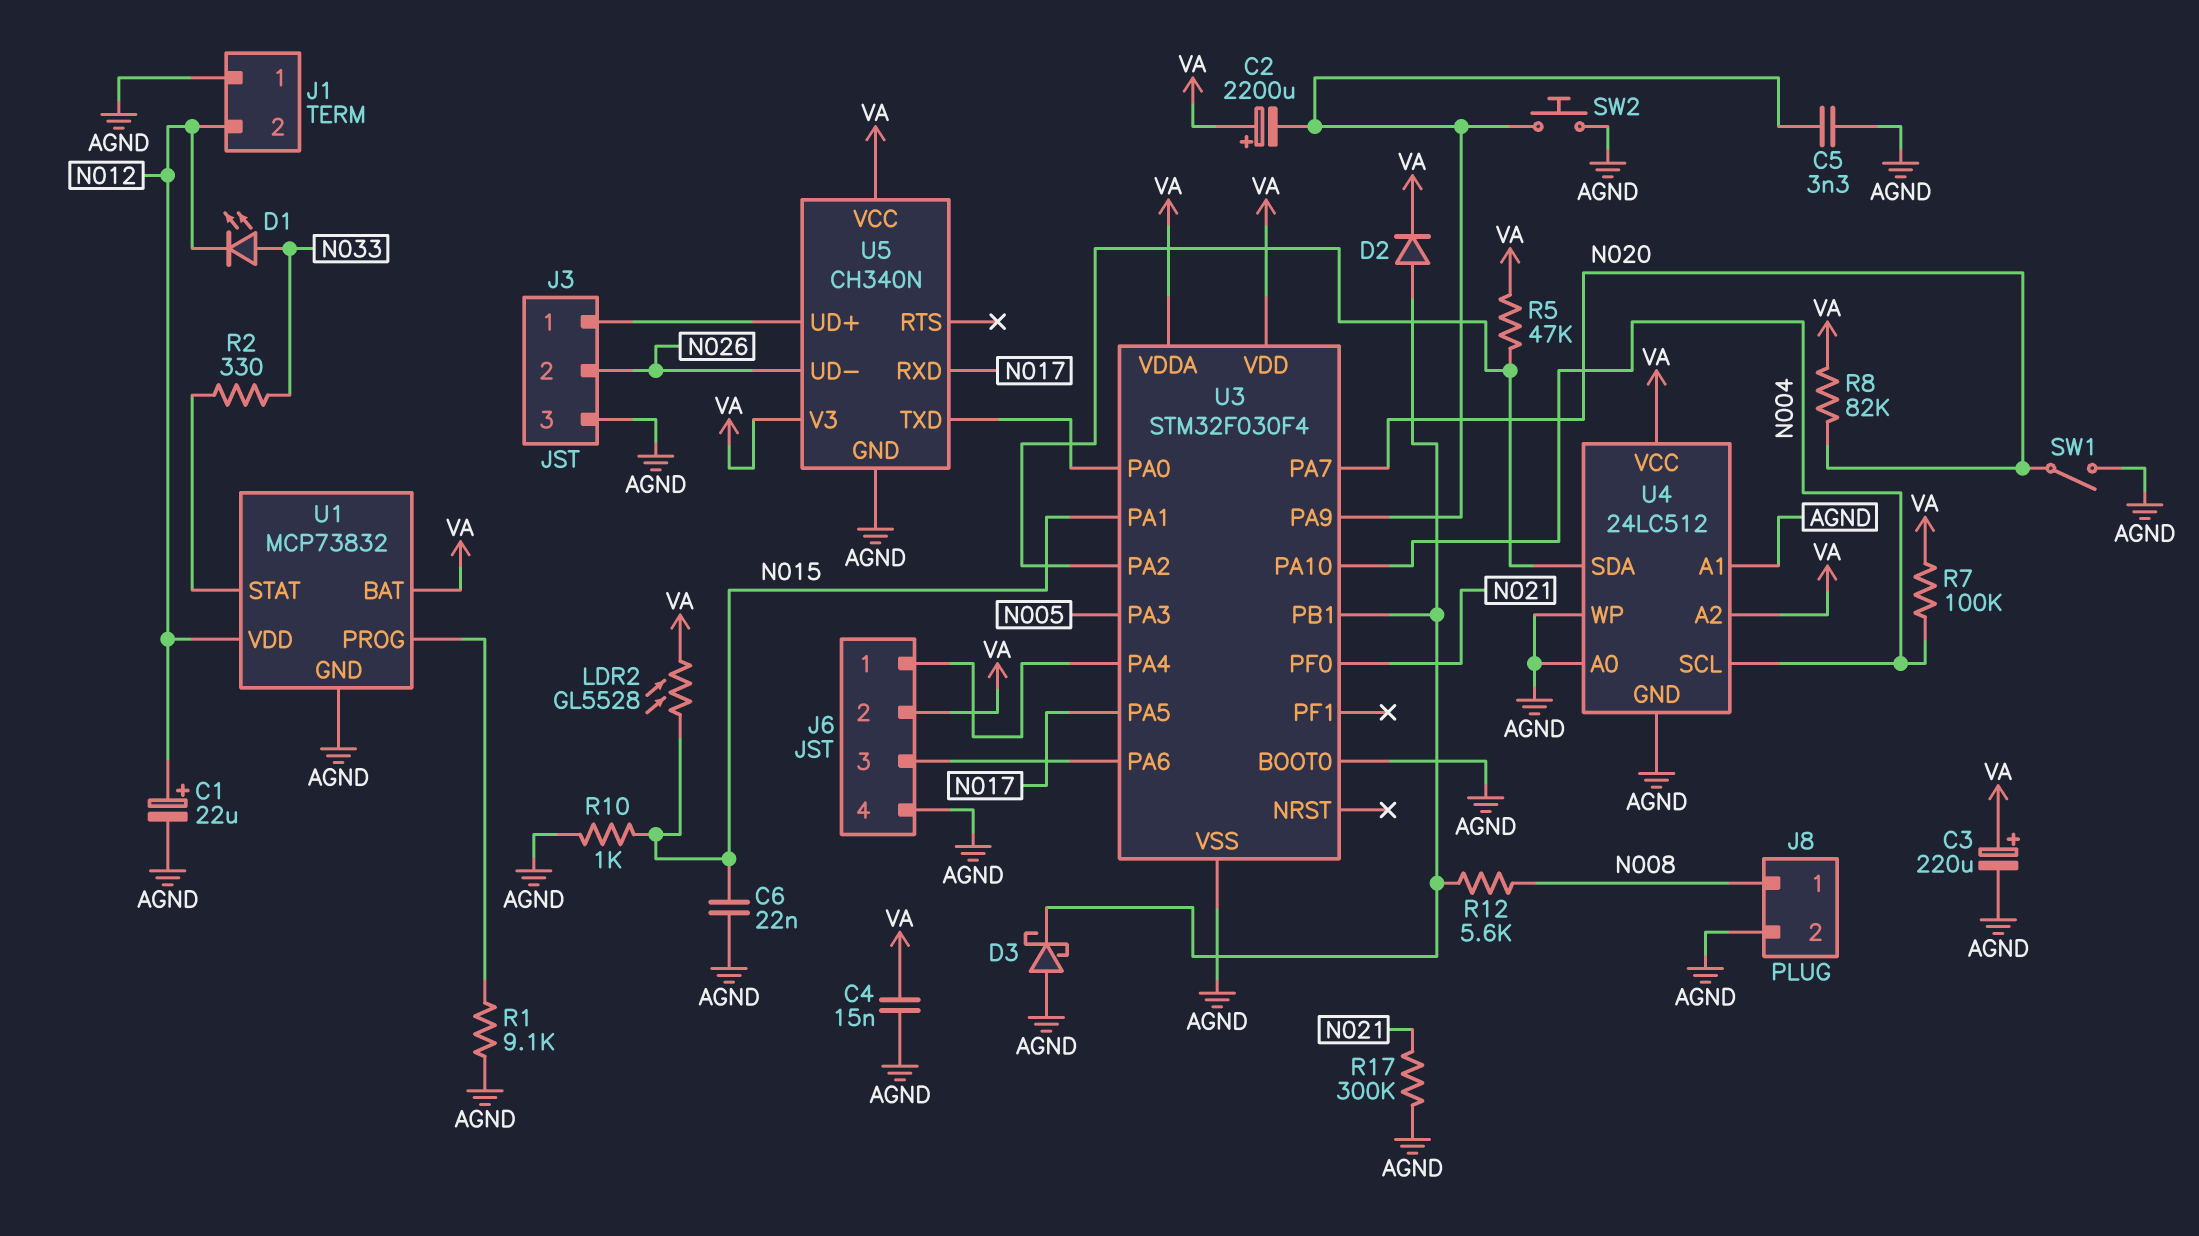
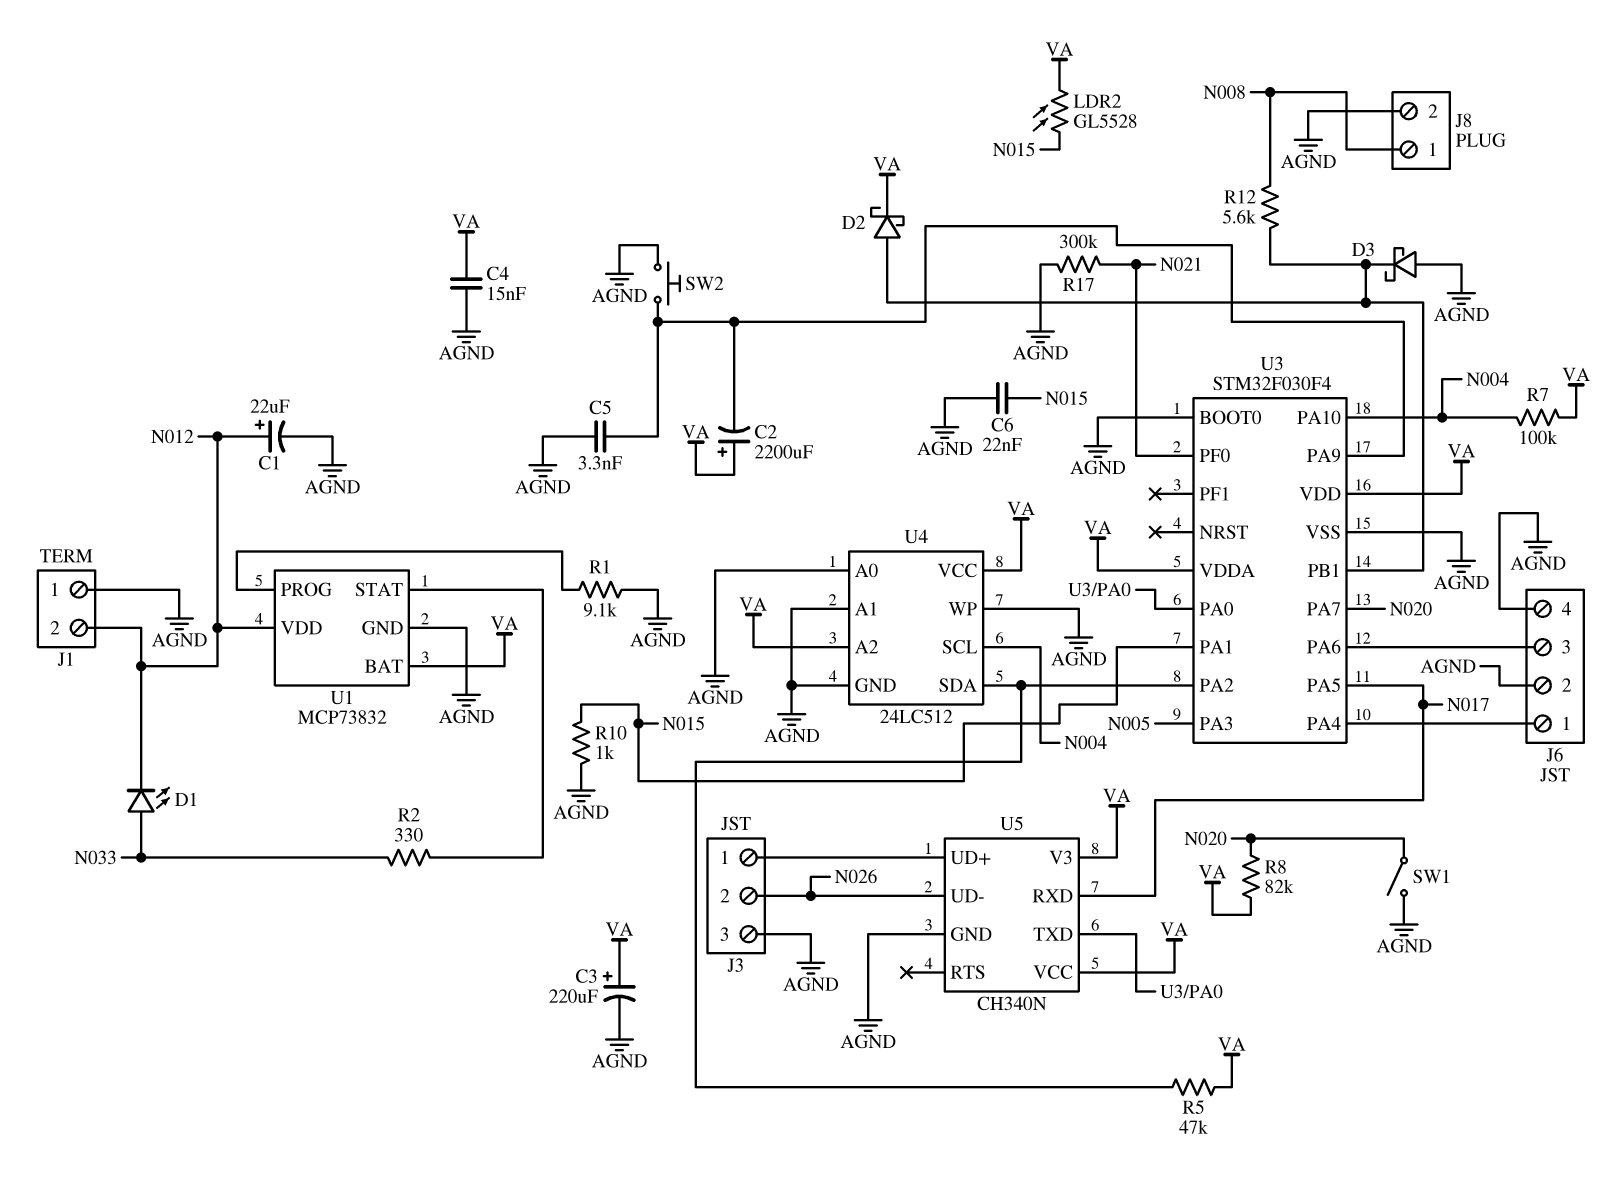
D2: diode (A U3/PB1, K VA) -> schottky (A U3/PB1, K VA)
J6 pin 2: VA -> AGND

